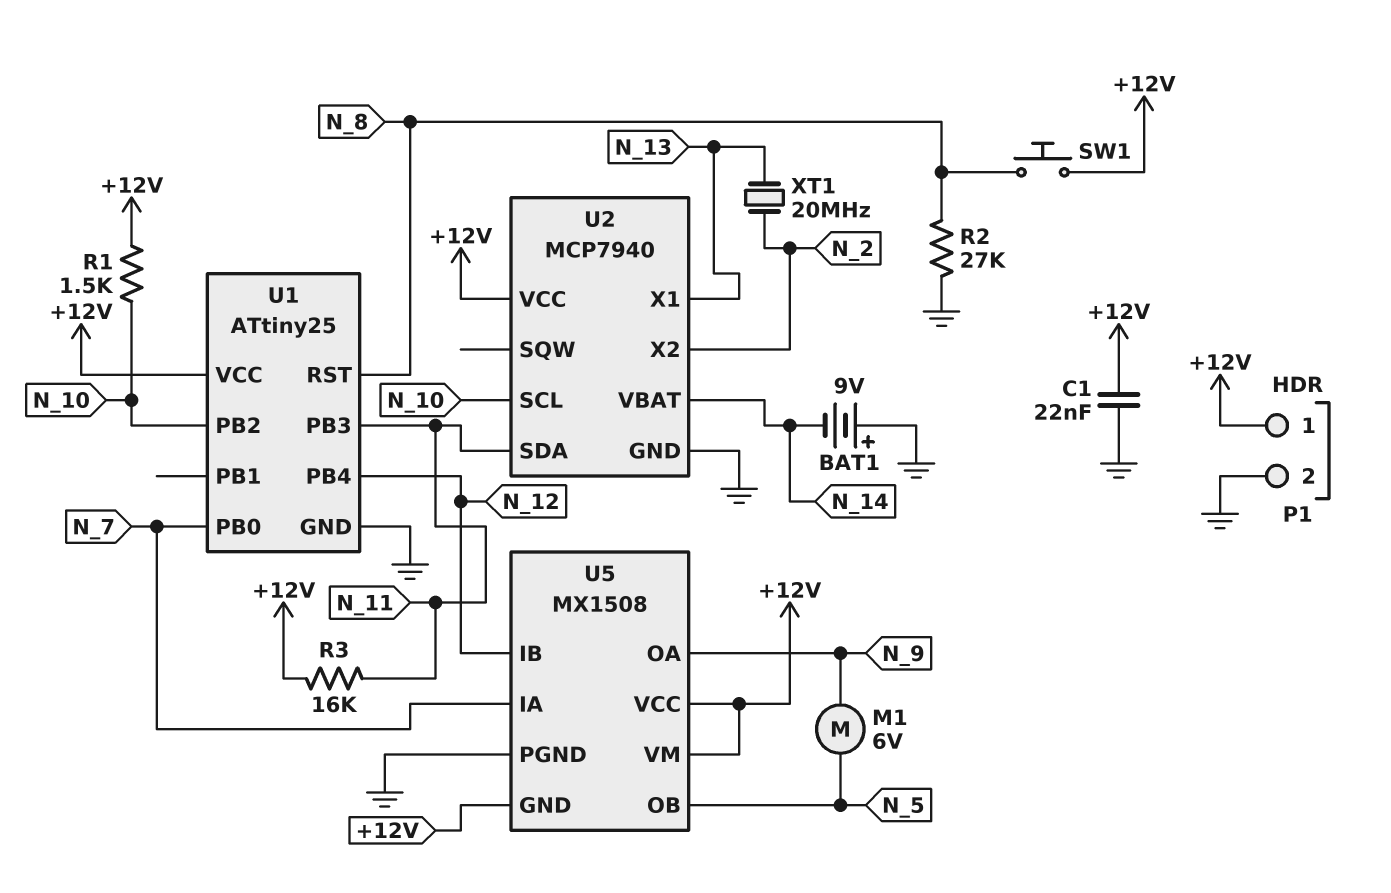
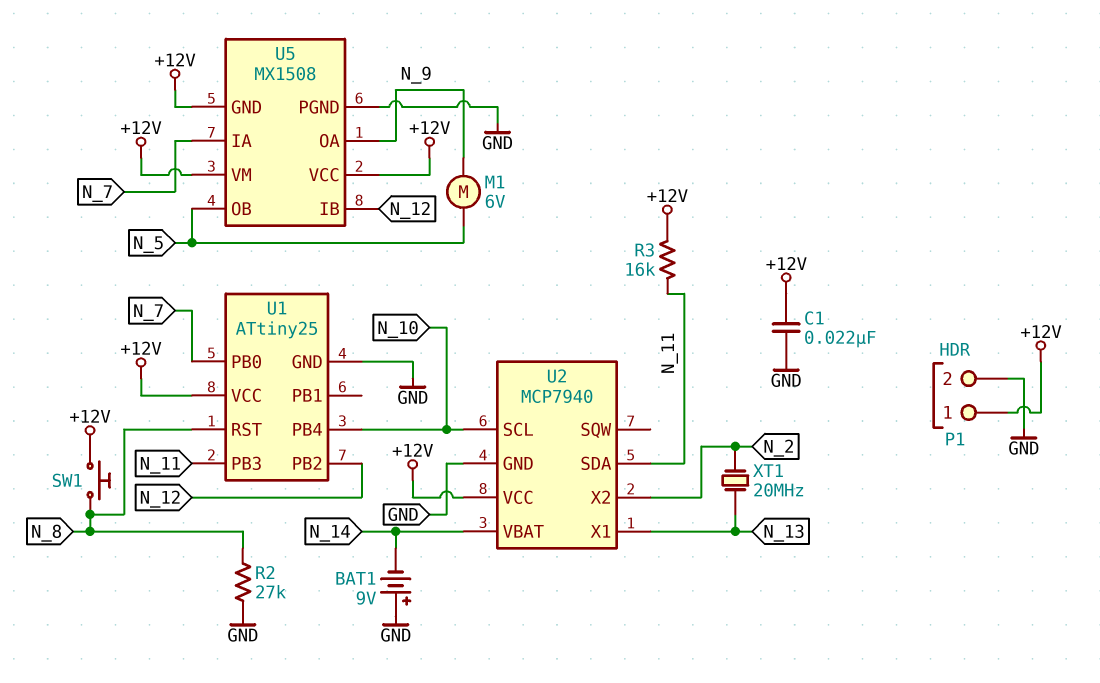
R1: 1.5k (+12V, N_10) -> none
U1 pin PB2: N_10 -> N_12
U1 pin PB4: N_12 -> N_10

